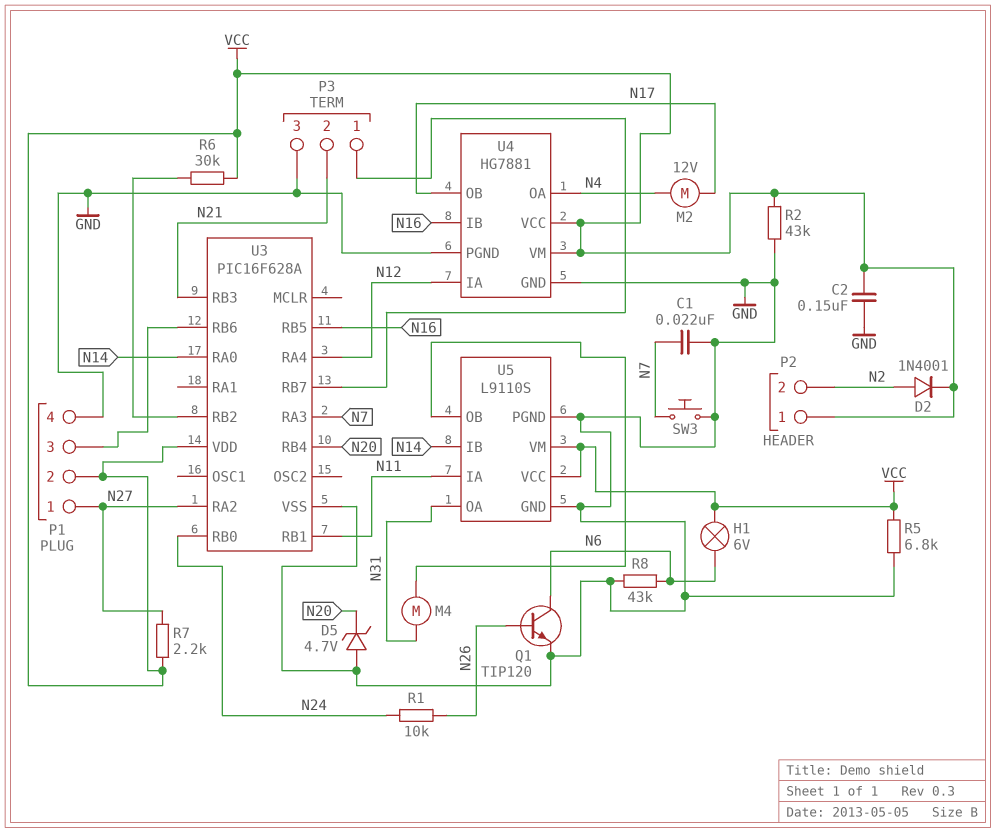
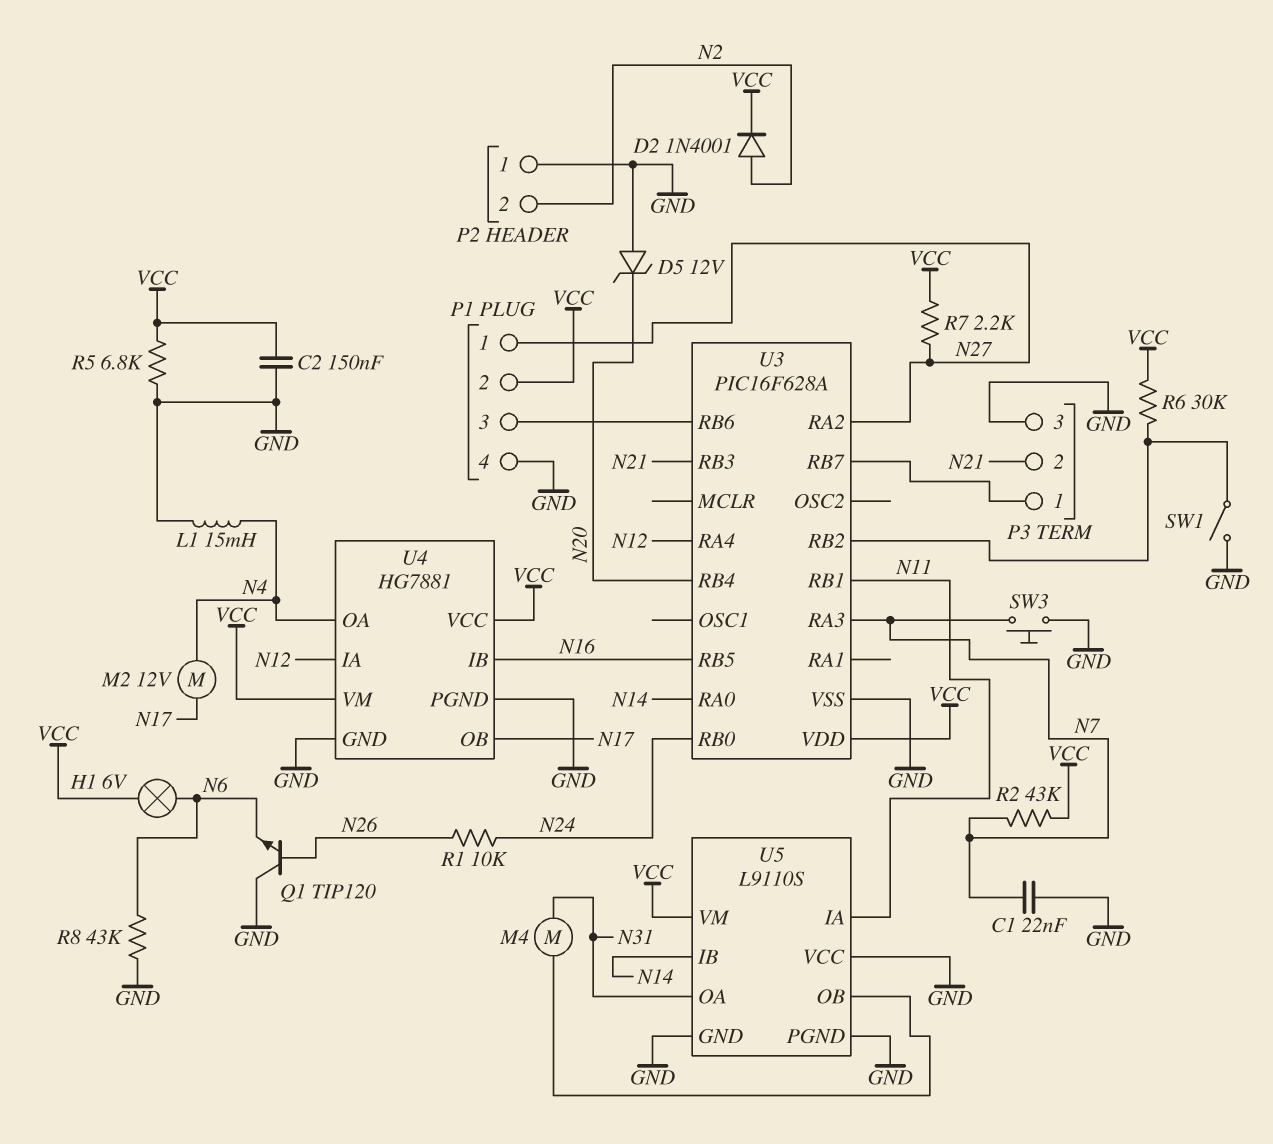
D5: zener 4.7V (A GND, K N20) -> zener 12V (A GND, K N20)
L1: none -> 15mH (GND, N4)
P2 pin 1: VCC -> GND
Q1: NPN TIP120 (B N26, C N6, E GND) -> NPN TIP120 (B N26, C GND, E N6)
R2: 43k (GND, VCC) -> 43k (N7, VCC)
SW1: none -> switch (GND, U3/RB2)
U5 pin VCC: VCC -> GND

